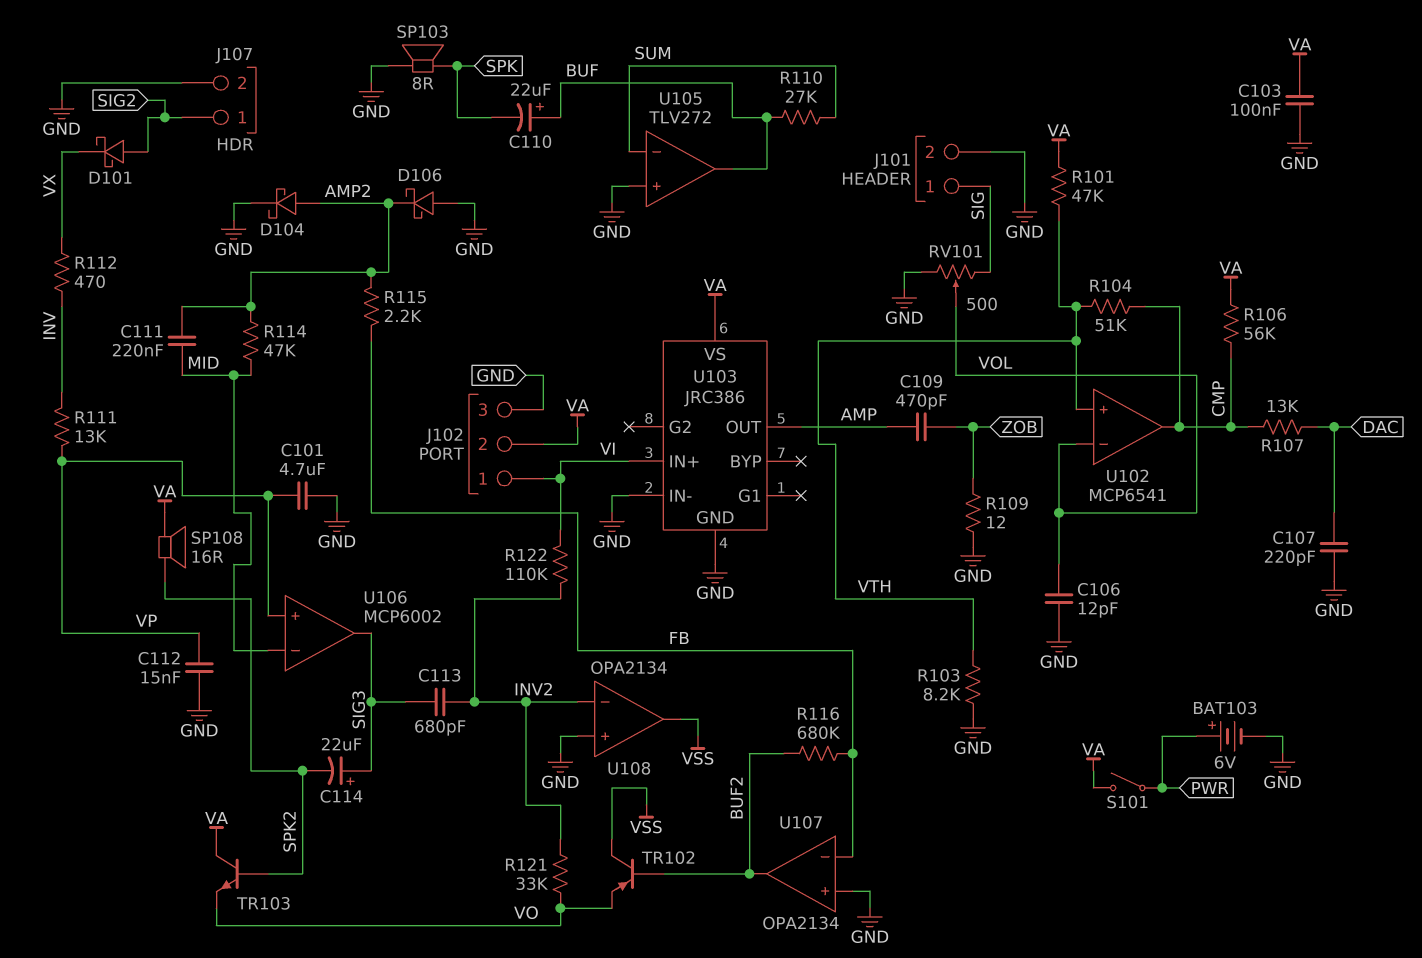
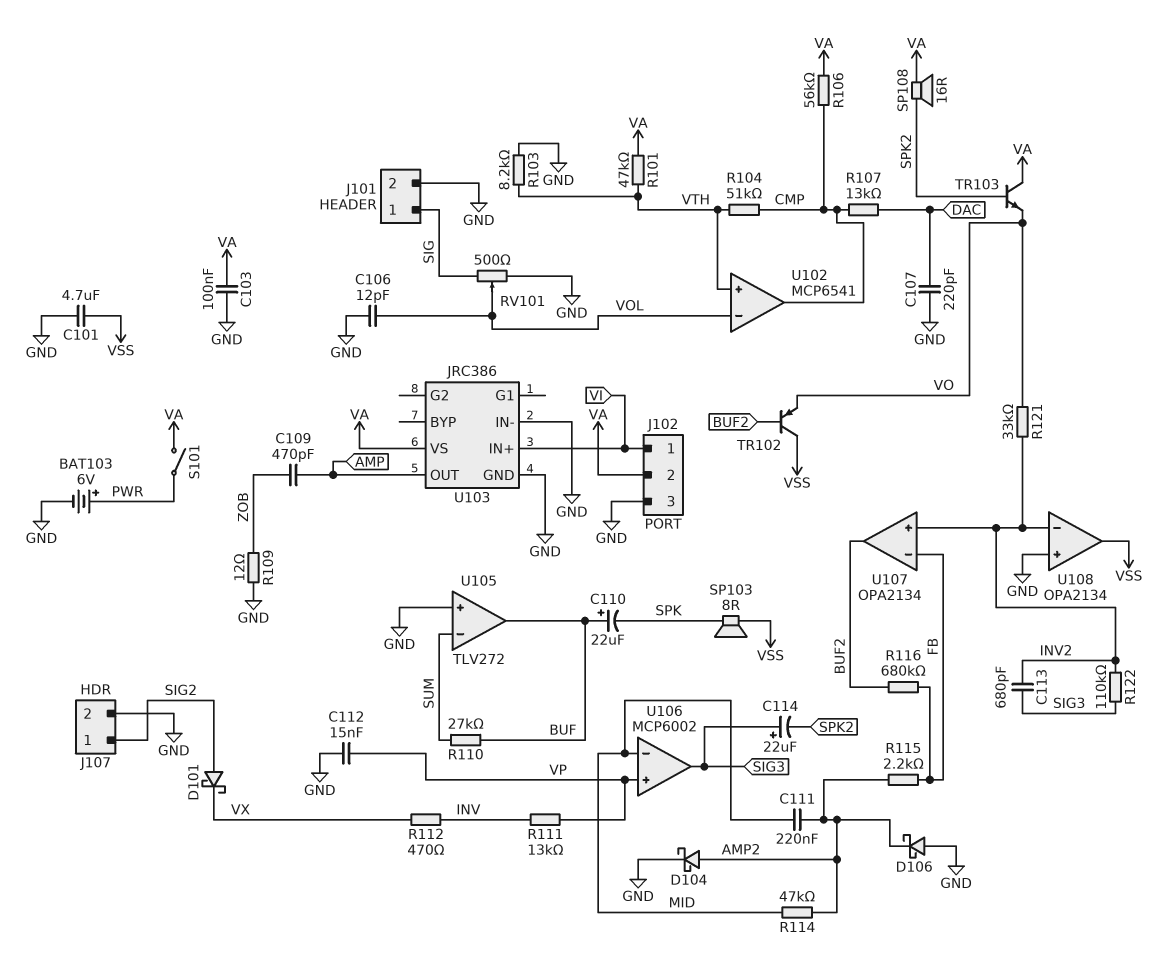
C101: 4.7uF (GND, VP) -> 4.7uF (GND, VSS)
R122: 110k (INV2, VI) -> 110k (INV2, SIG3)
SP103: speaker 8R (GND, SPK) -> speaker 8R (SPK, VSS)
U107 pin in+: GND -> INV2

